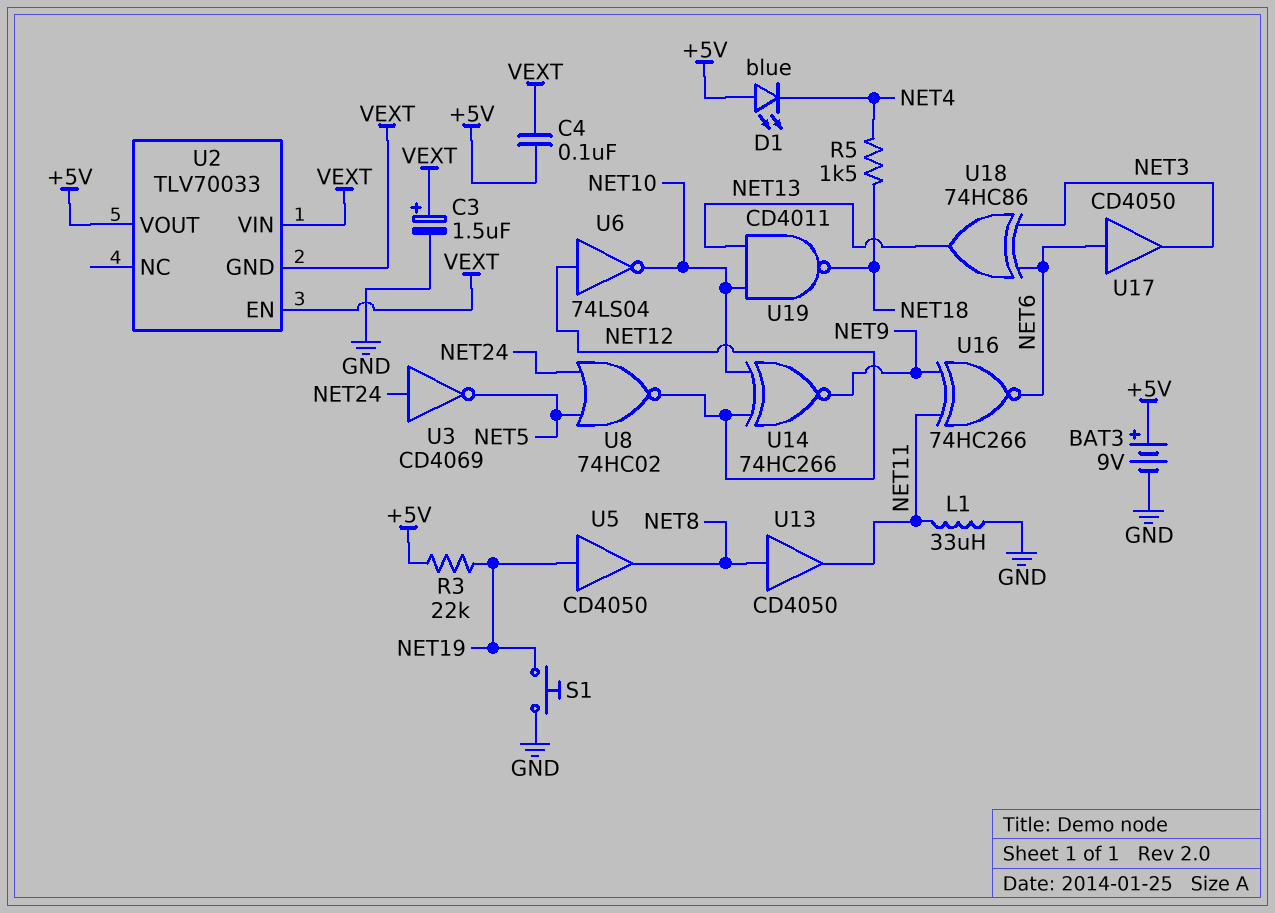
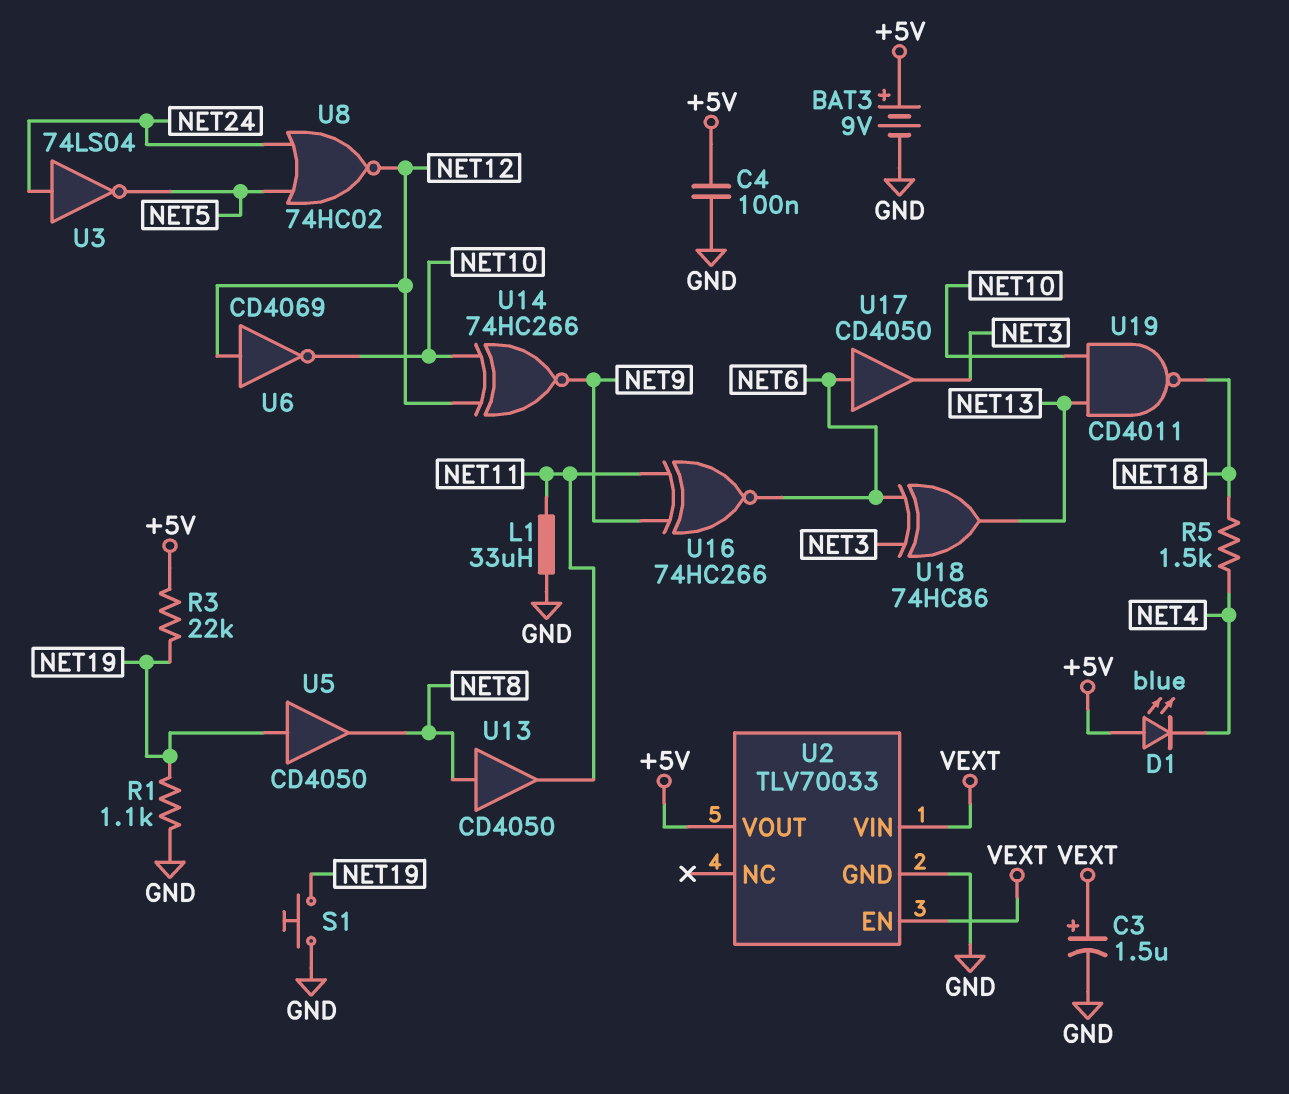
C4: 100nF (+5V, VEXT) -> 100nF (+5V, GND)
R1: none -> 1.1k (GND, NET19)
U2 pin GND: VEXT -> GND
U3: NOT CD4069 (in NET24, out NET5) -> NOT 74LS04 (in NET24, out NET5)
U6: NOT 74LS04 (in NET12, out NET10) -> NOT CD4069 (in NET12, out NET10)

